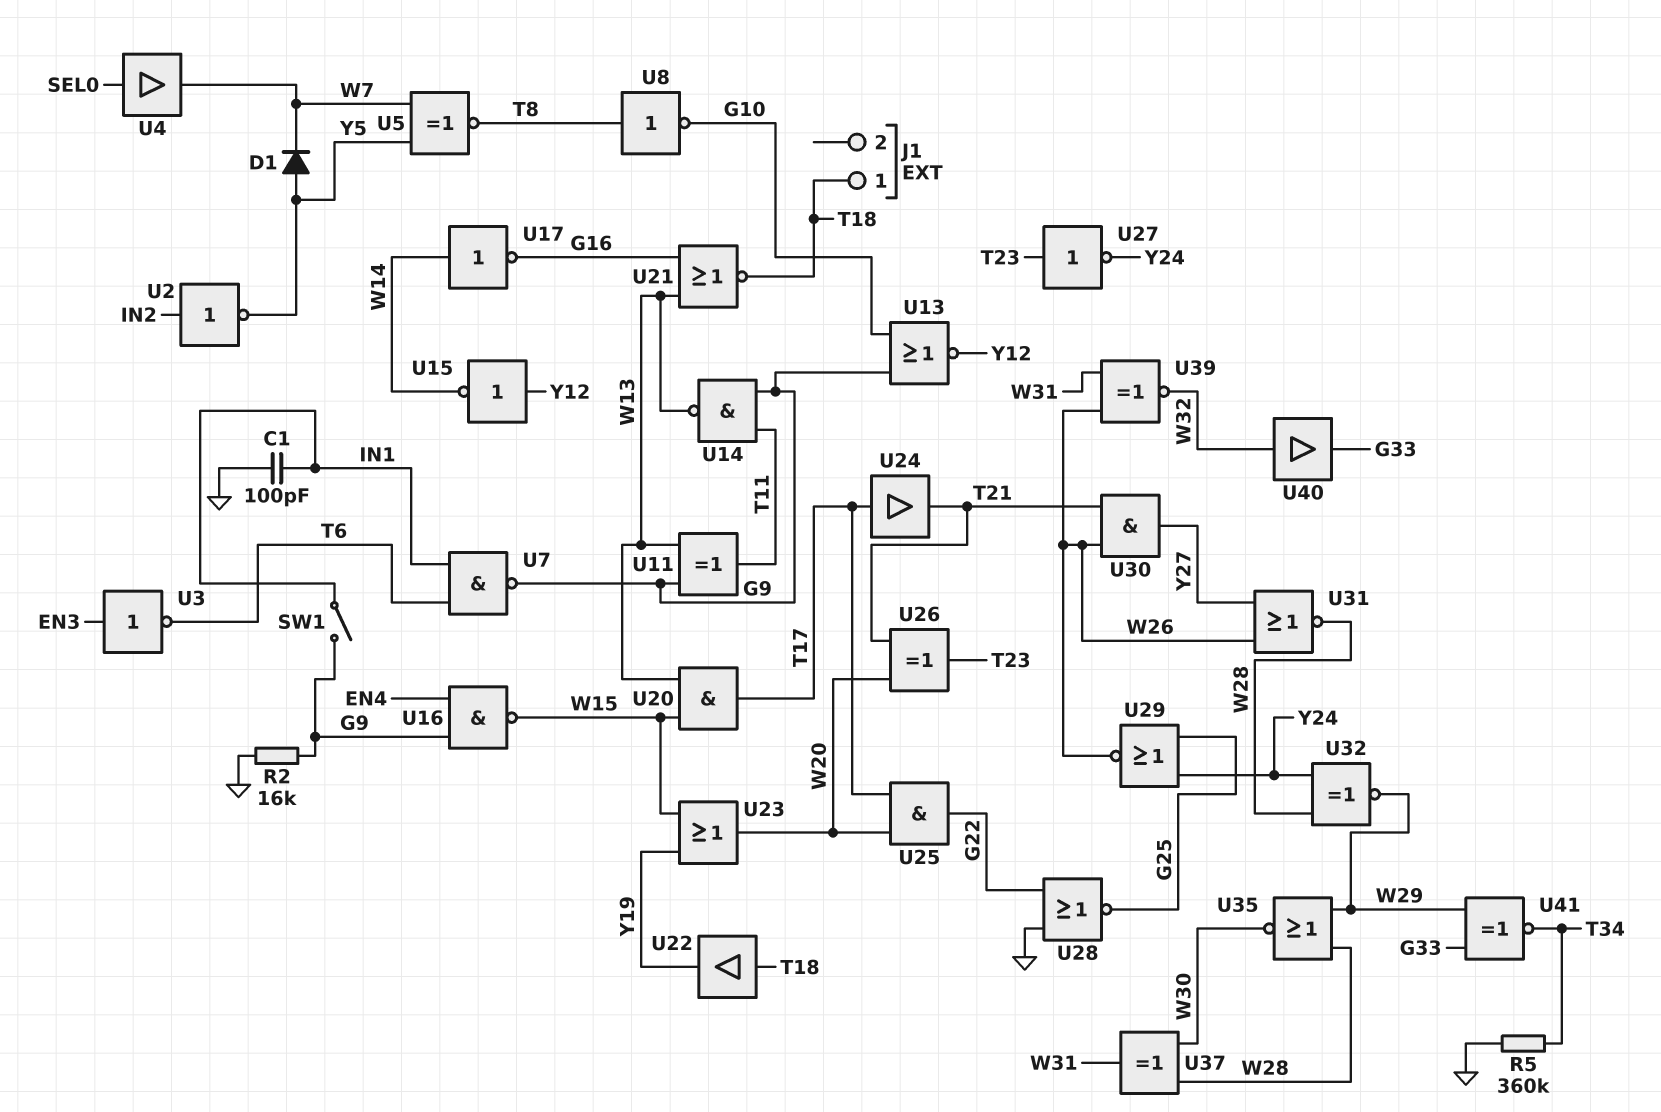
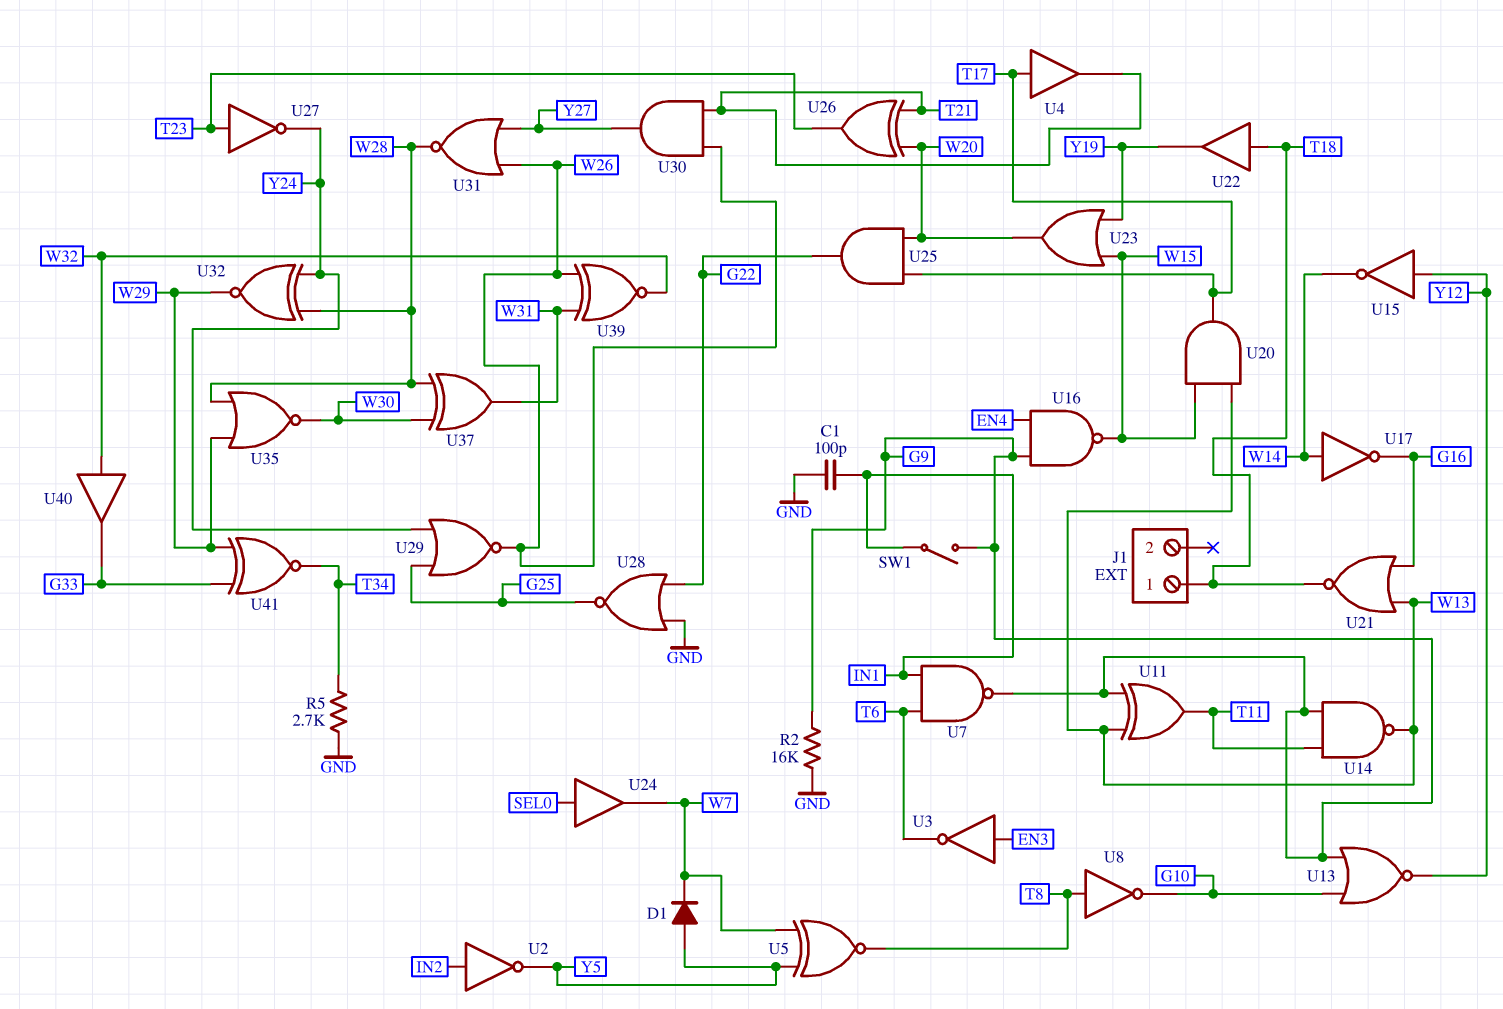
R5: 360k (GND, T34) -> 2.7k (GND, T34)
U4: buffer (in SEL0, out W7) -> buffer (in T17, out T21)
U24: buffer (in T17, out T21) -> buffer (in SEL0, out W7)

